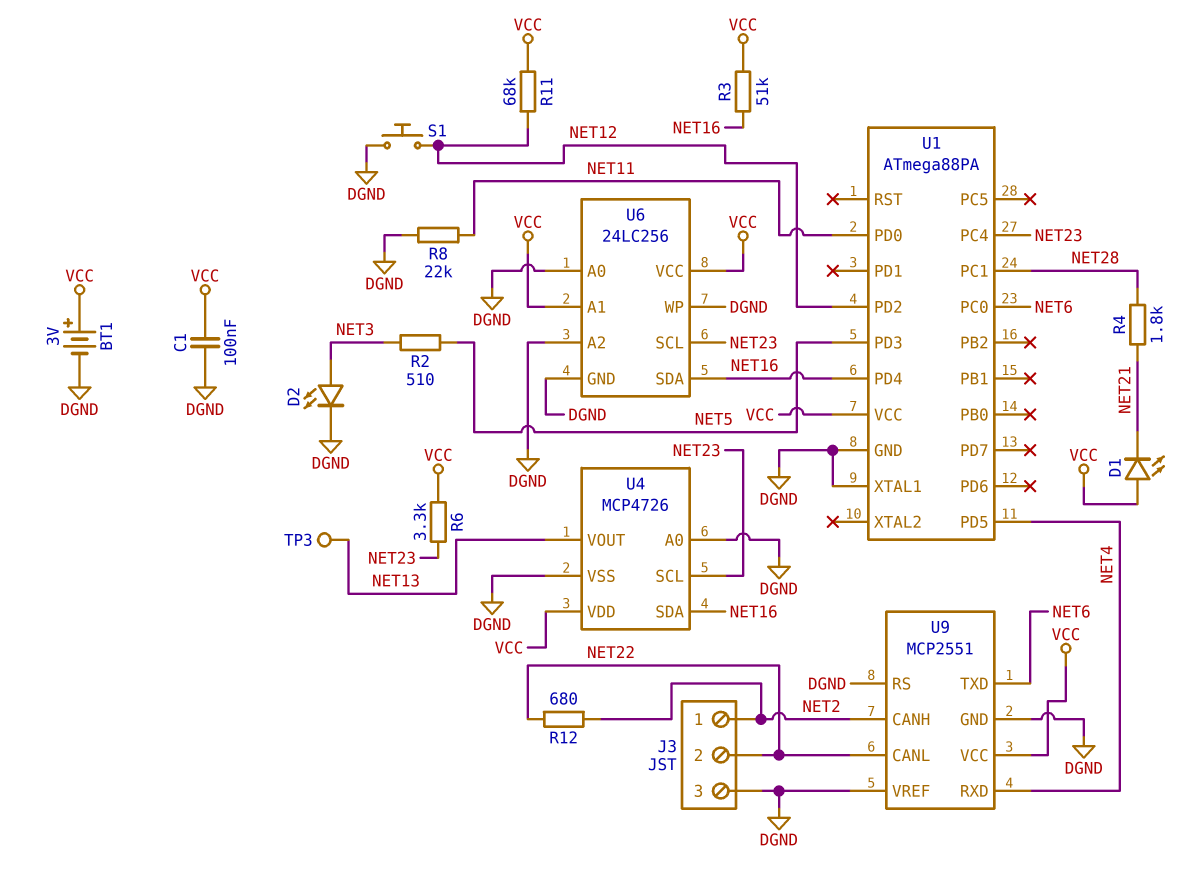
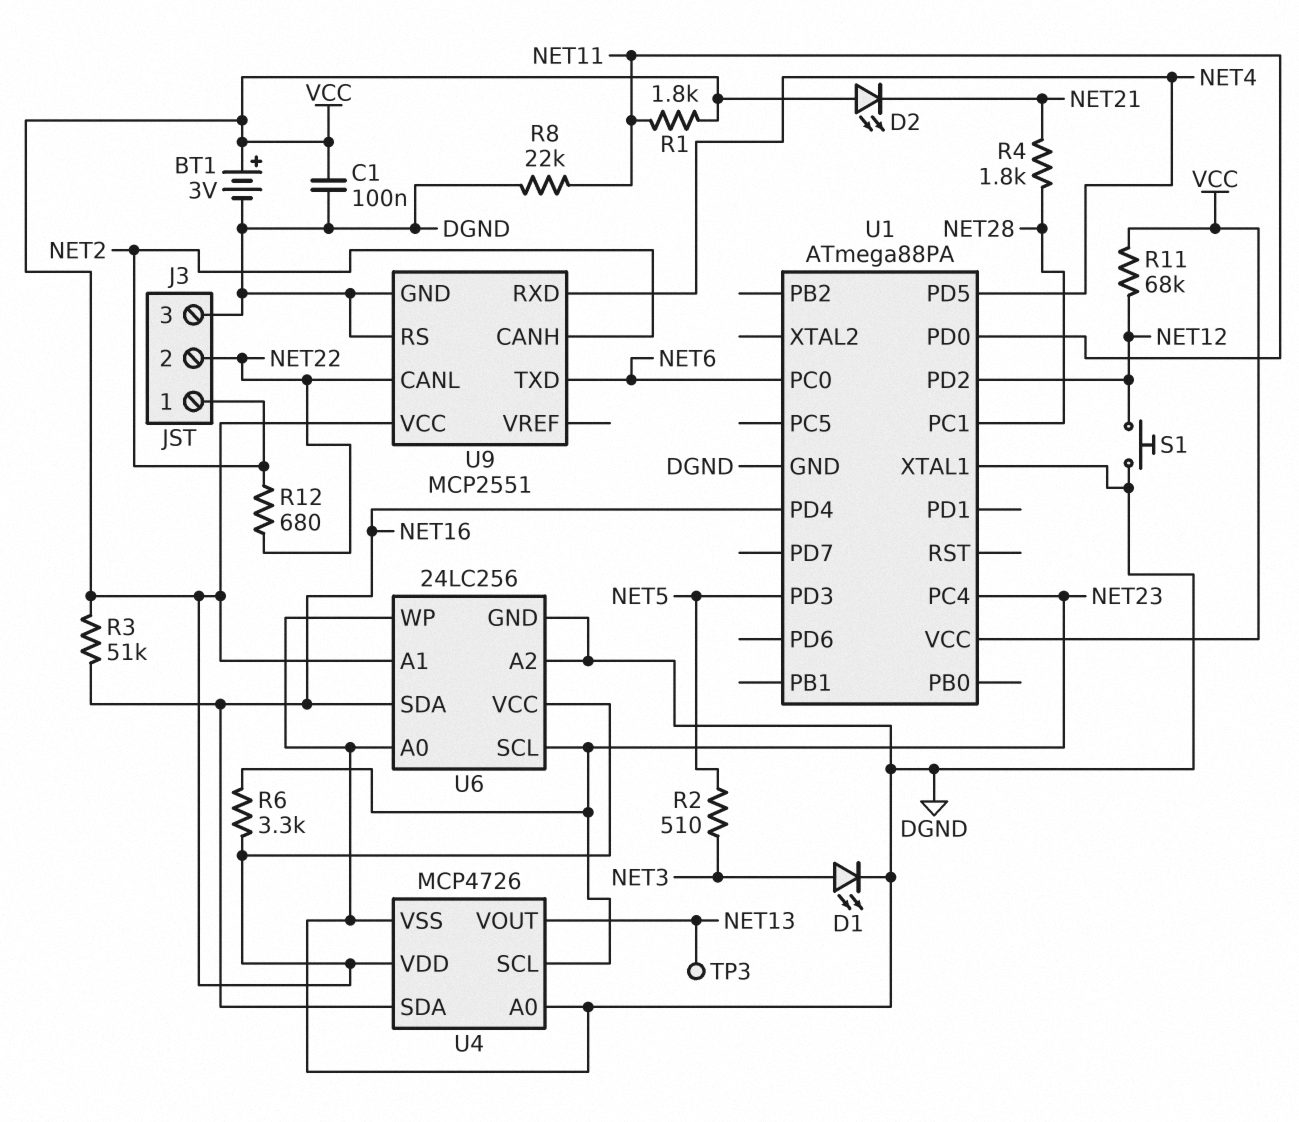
D1: LED (A VCC, K NET21) -> LED (A NET3, K DGND)
D2: LED (A NET3, K DGND) -> LED (A VCC, K NET21)
R1: none -> 1.8k (NET11, VCC)
U9 pin VREF: DGND -> none

